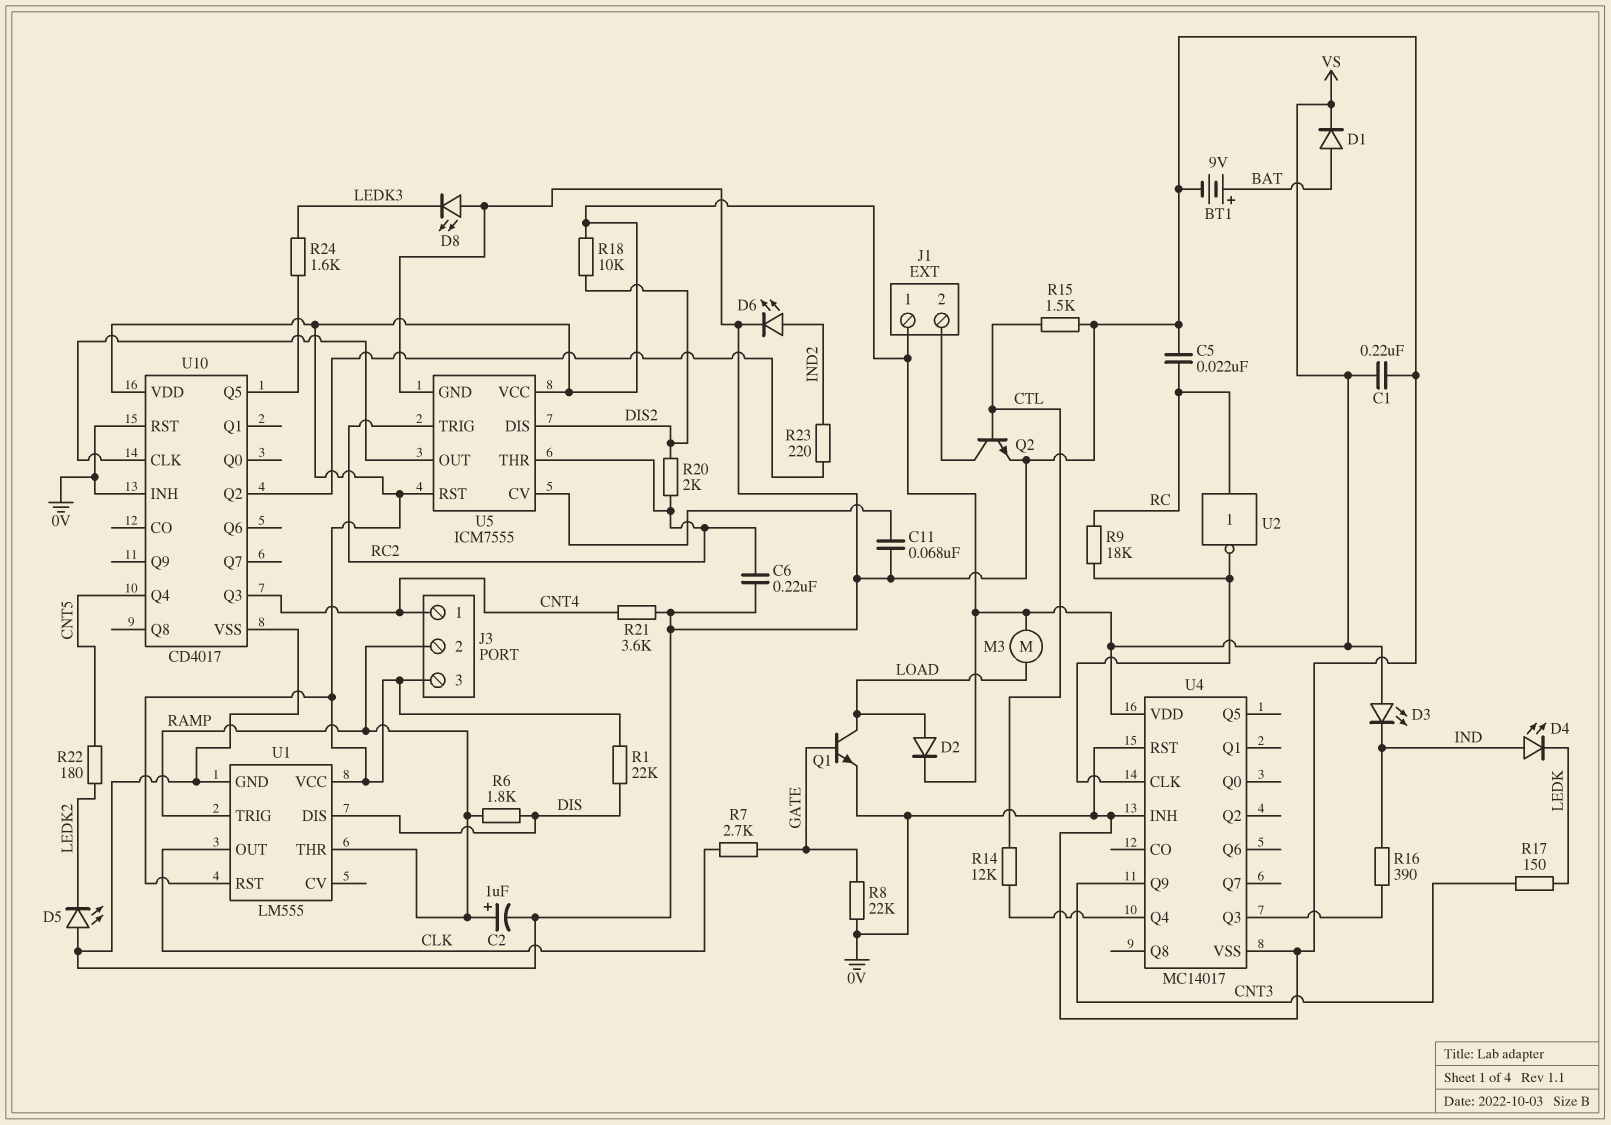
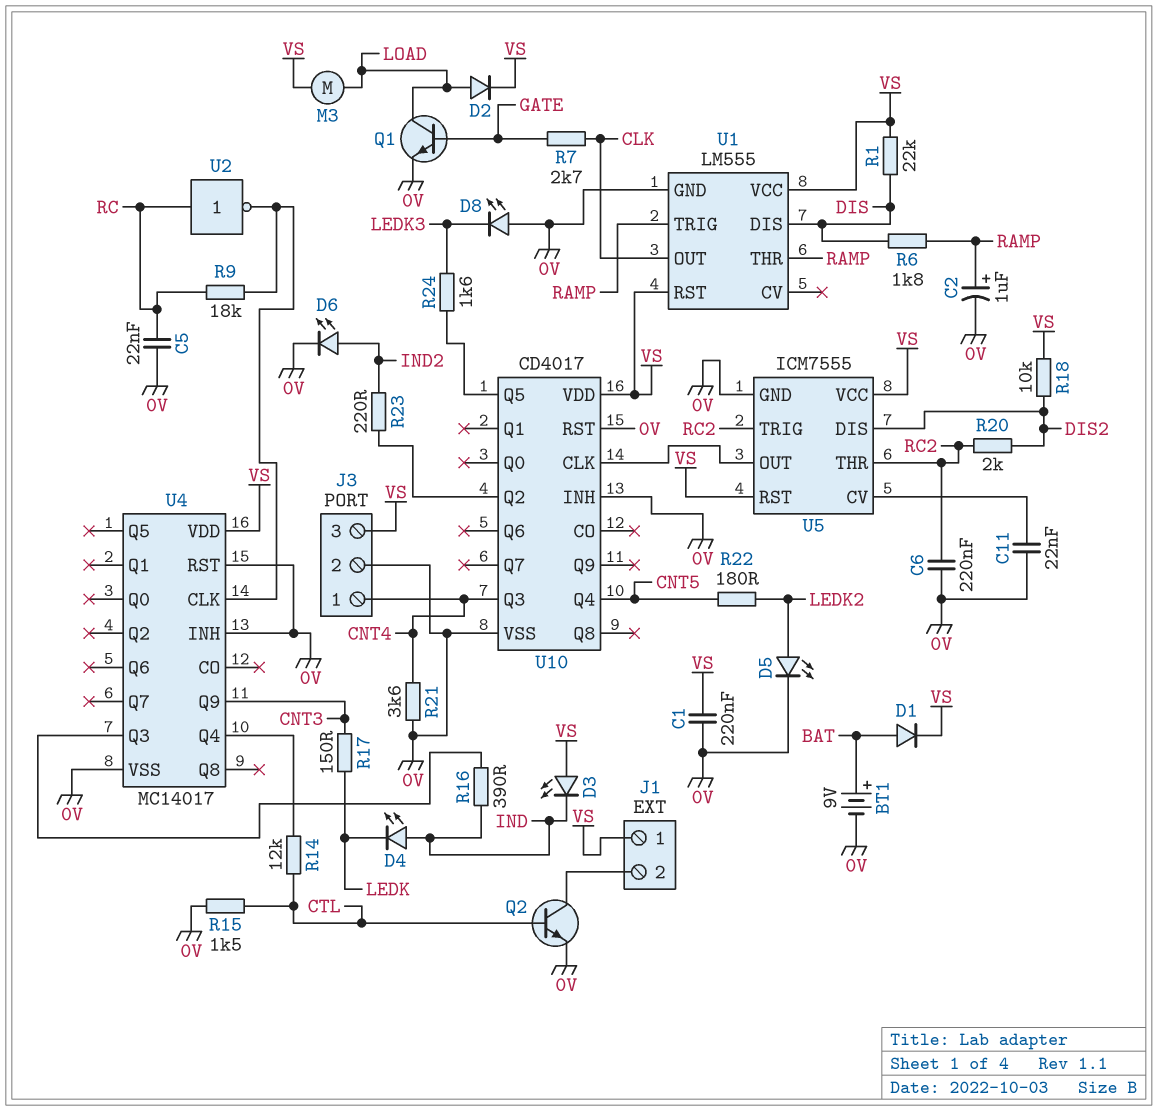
C11: 68nF (0V, U5/CV) -> 22nF (0V, U5/CV)
D5: LED (A 0V, K LEDK2) -> LED (A LEDK2, K 0V)
J3 pin 2: RAMP -> 0V
R8: 22k (0V, GATE) -> none

